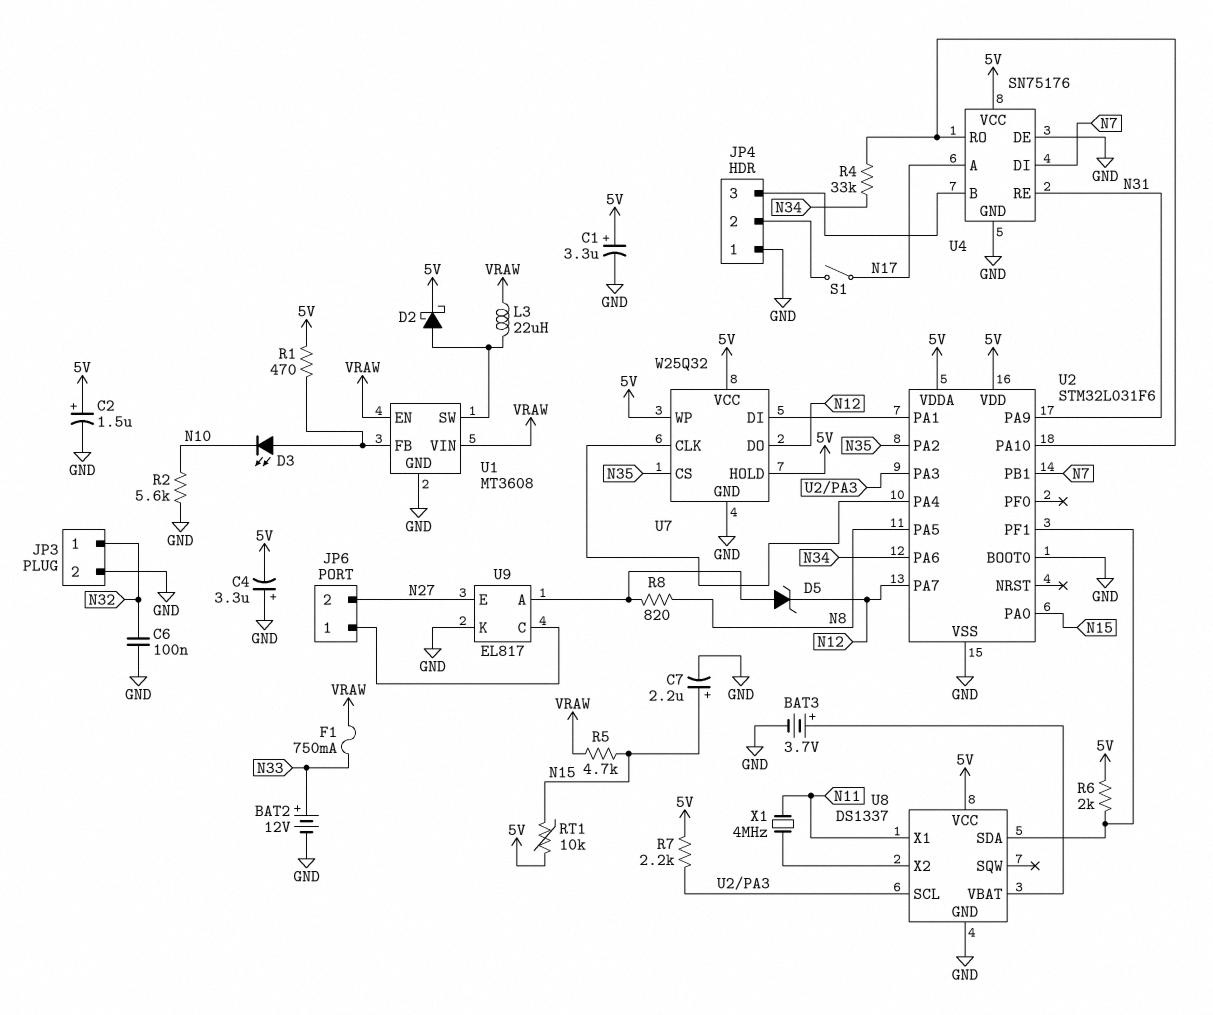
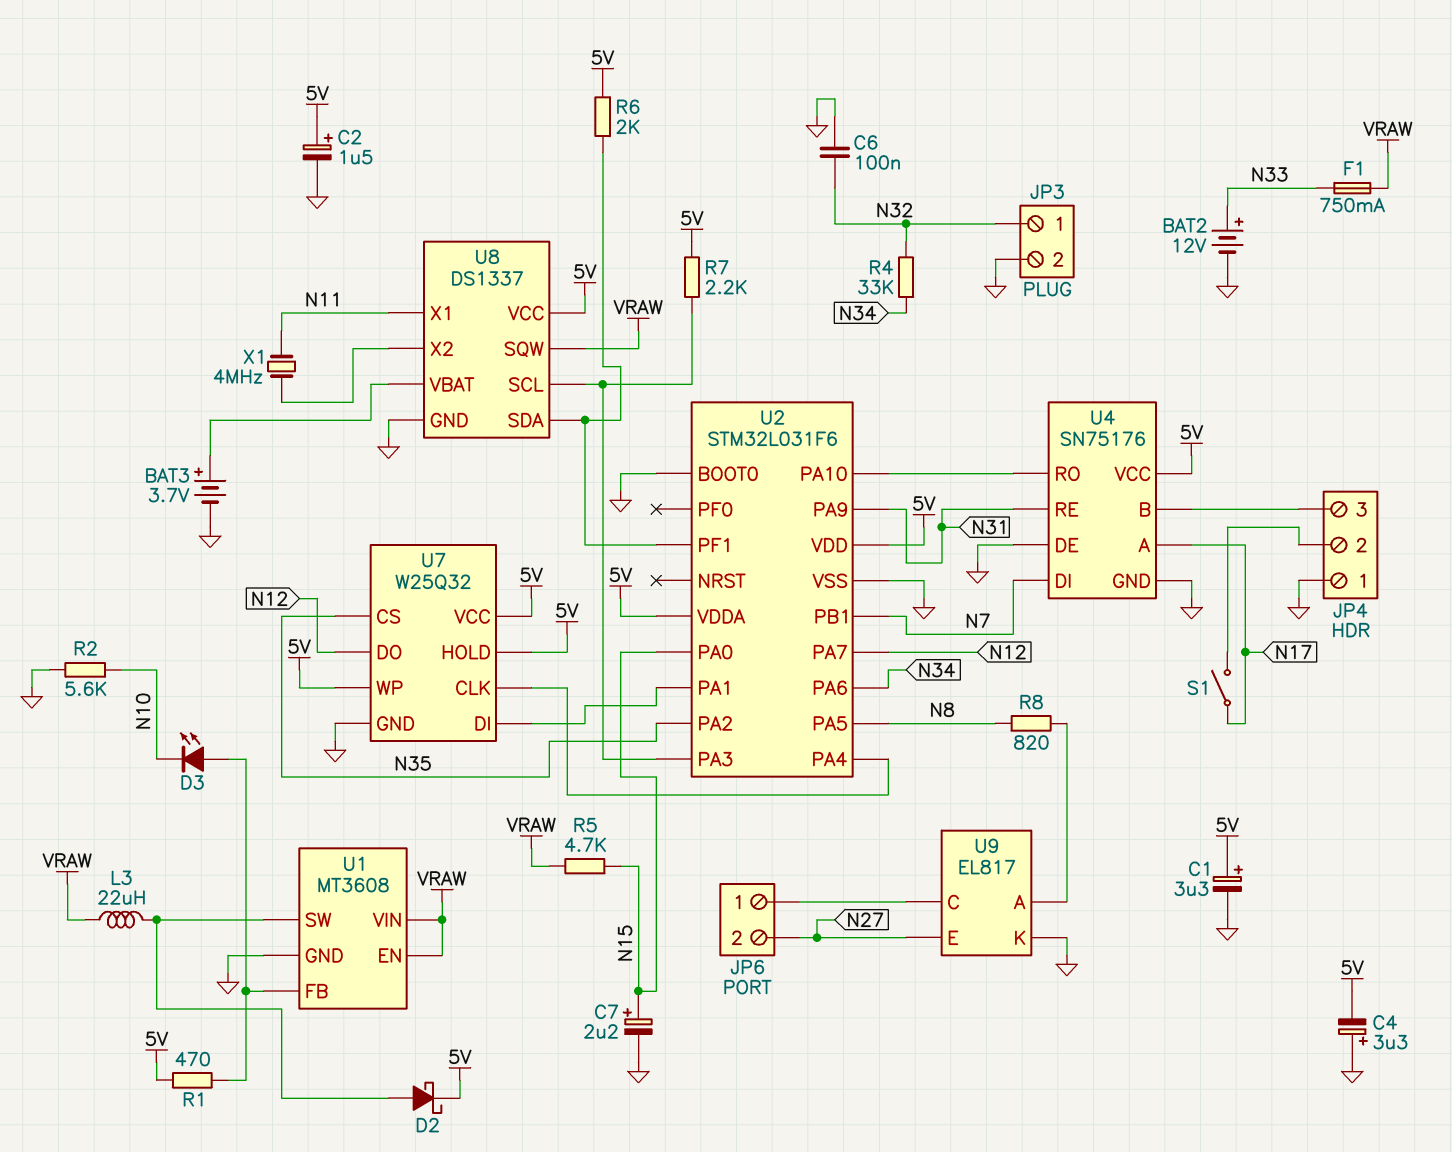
D5: zener (A U9/A, K N12) -> none
R4: 33k (N34, U2/PA10) -> 33k (N32, N34)
RT1: 10k (5V, N15) -> none
U8 pin SQW: none -> VRAW

